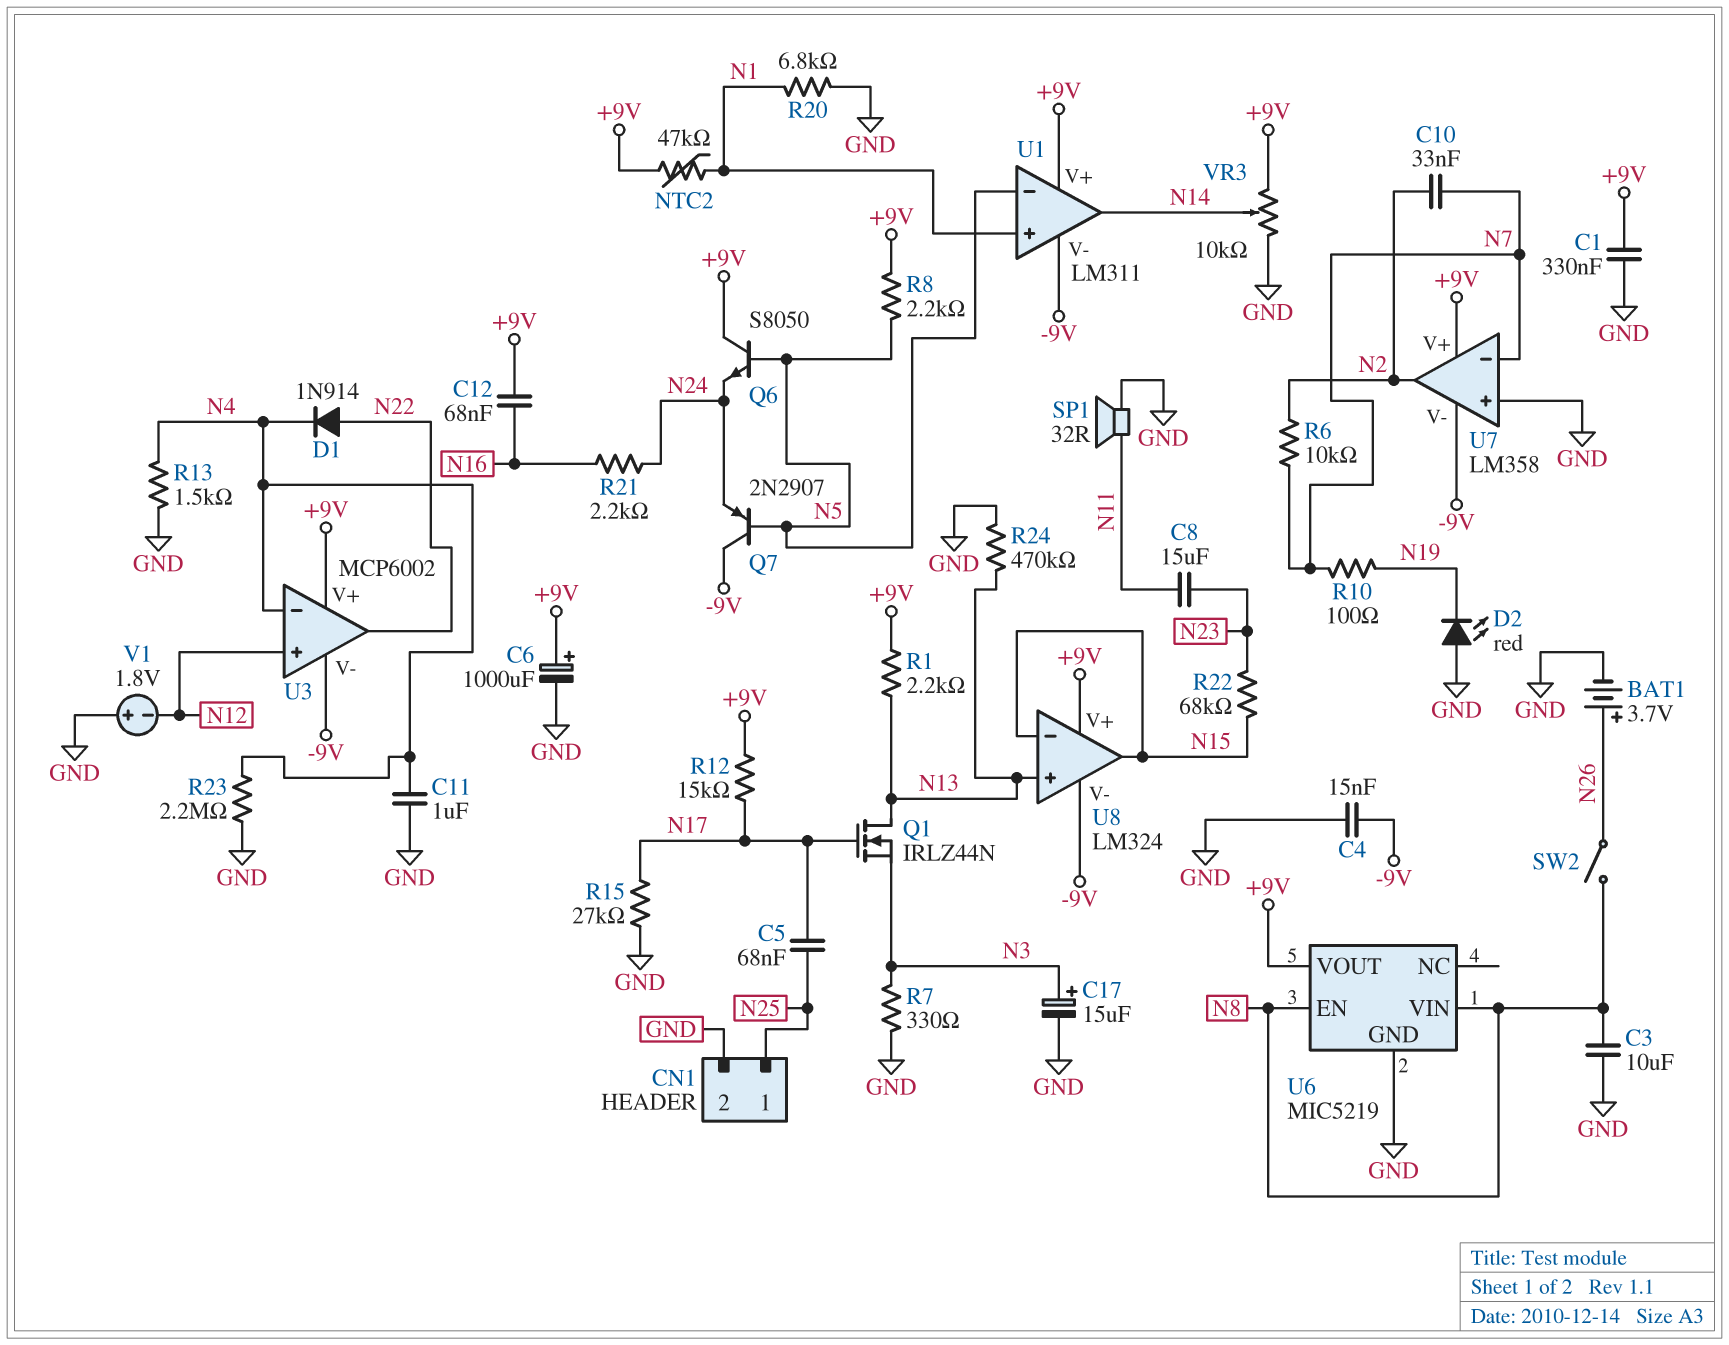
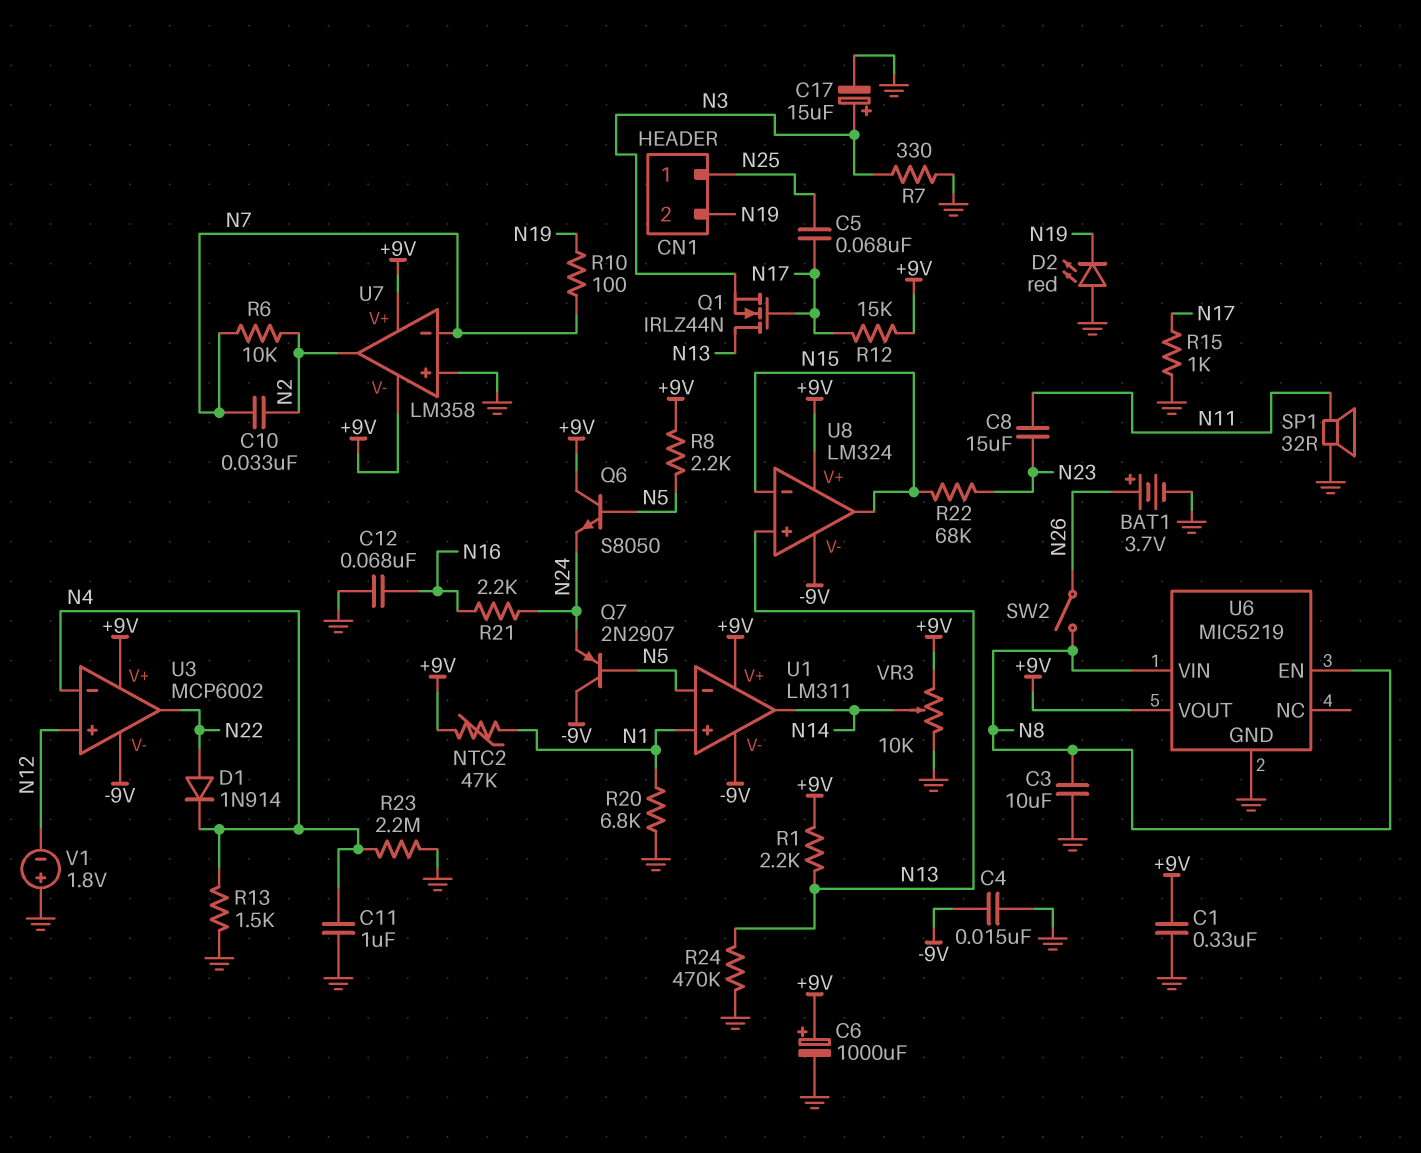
C12: 68nF (+9V, N16) -> 68nF (GND, N16)
CN1 pin 2: GND -> N19
R15: 27k (GND, N17) -> 1k (GND, N17)
U7 pin V-: -9V -> +9V

